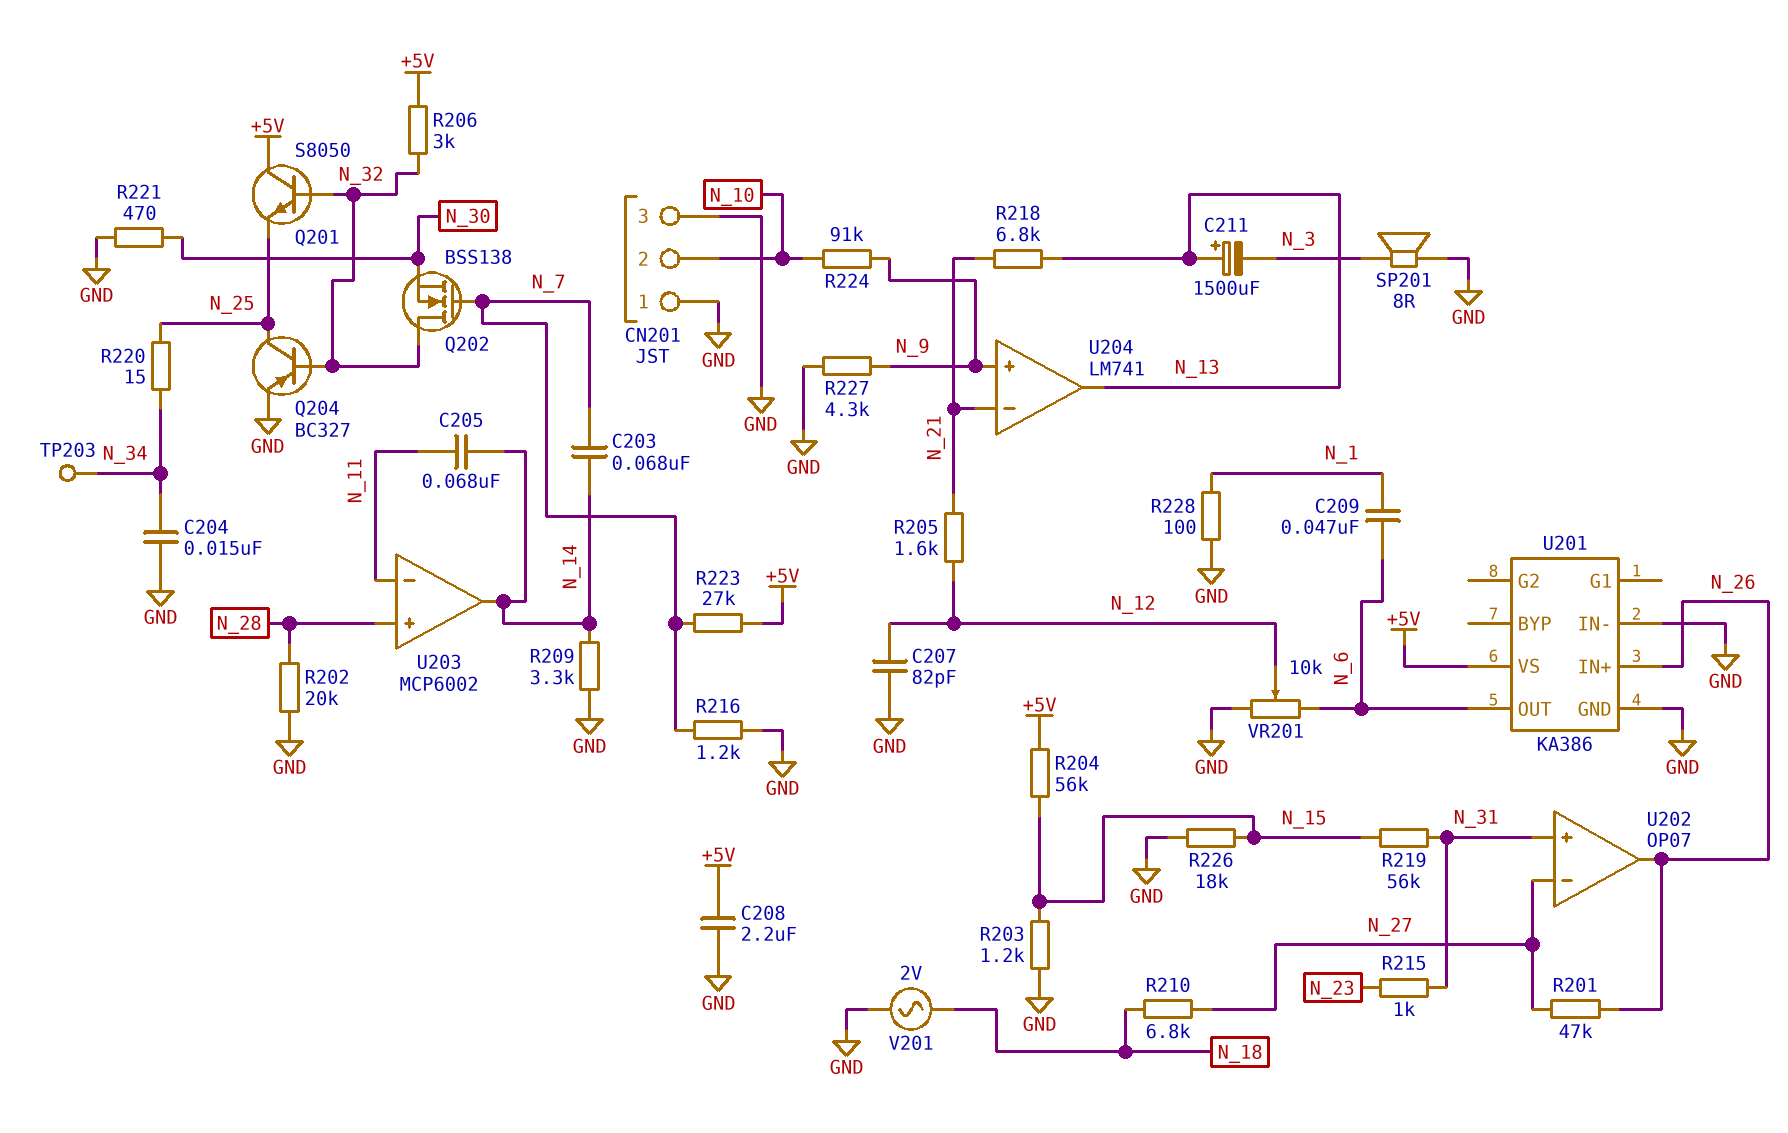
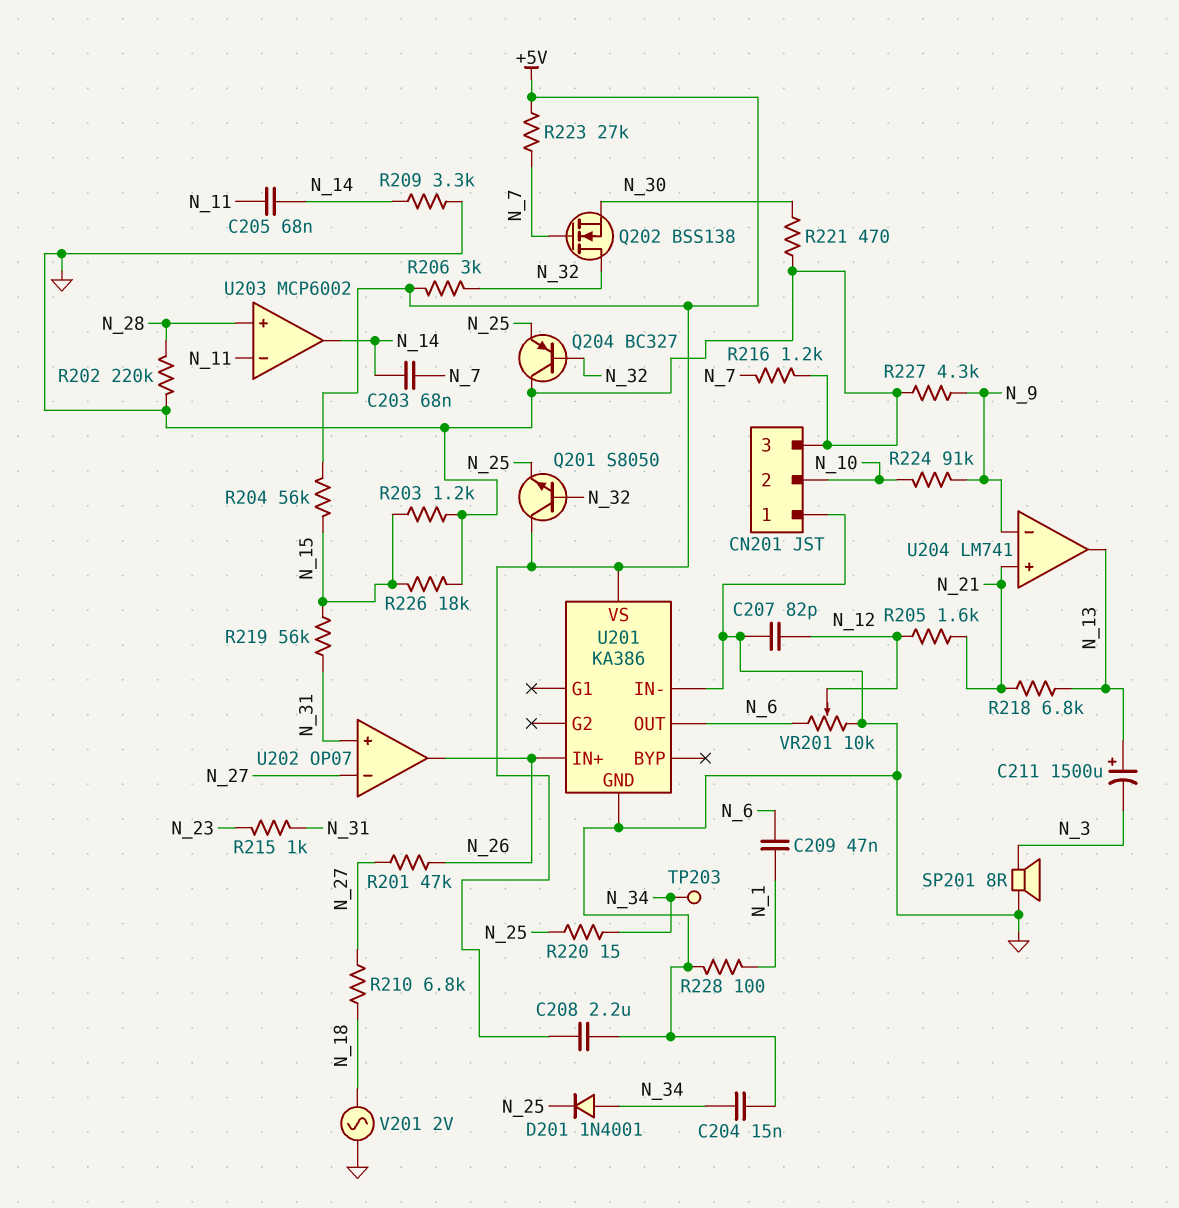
D201: none -> diode 1N4001 (A N_34, K N_25)
Q204: PNP BC327 (B N_32, C N_25, E GND) -> PNP BC327 (B N_32, C GND, E N_25)
R202: 20k (GND, N_28) -> 220k (GND, N_28)
U204 pin in+: N_9 -> N_21
U204 pin in-: N_21 -> N_9

